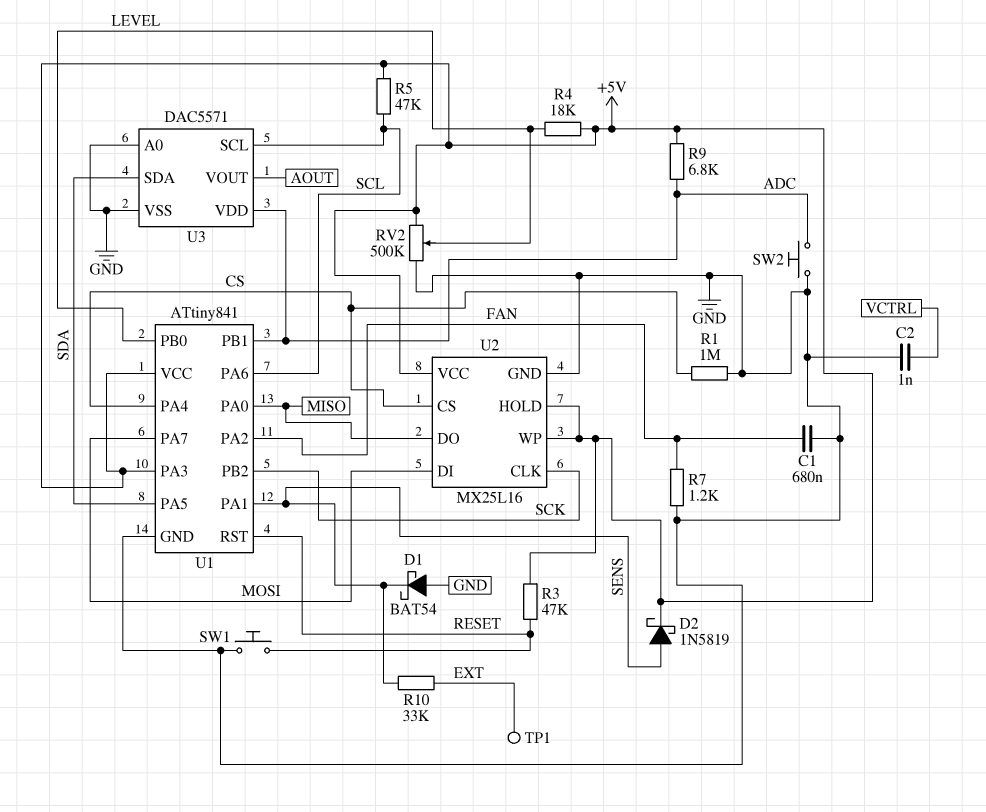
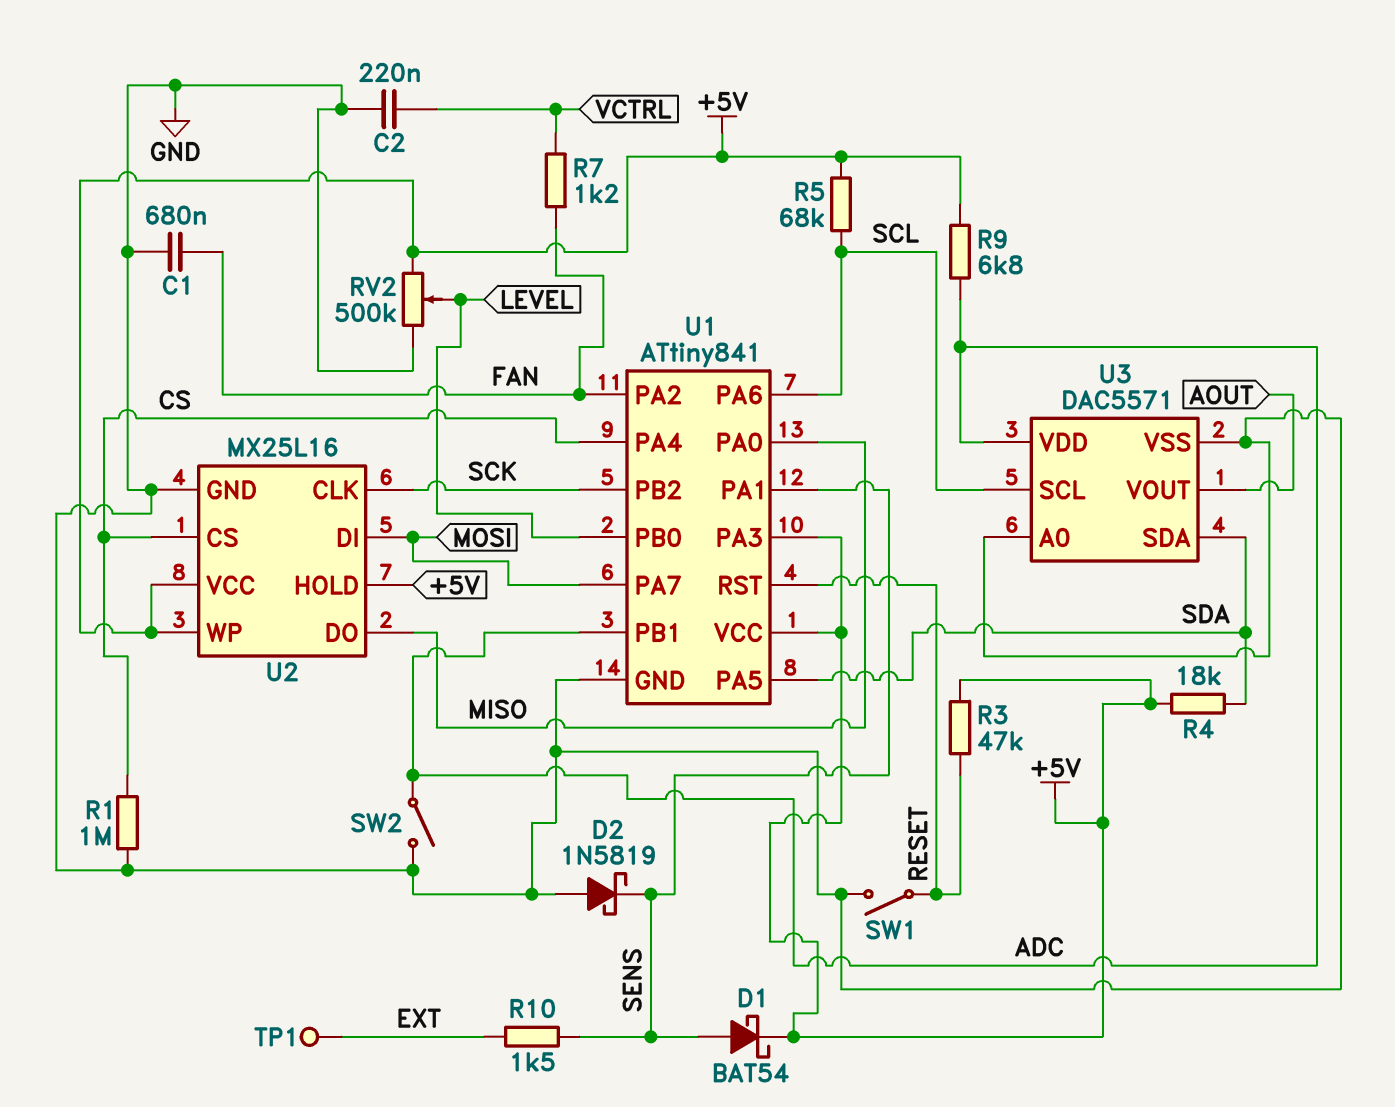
C2: 1nF (GND, VCTRL) -> 220nF (GND, VCTRL)
D1: schottky BAT54 (A GND, K SENS) -> schottky BAT54 (A SENS, K +5V)
D2: schottky 1N5819 (A SENS, K +5V) -> schottky 1N5819 (A GND, K SENS)
R4: 18k (+5V, LEVEL) -> 18k (+5V, SDA)
R5: 47k (+5V, SCL) -> 68k (+5V, SCL)
R7: 1.2k (FAN, GND) -> 1.2k (FAN, VCTRL)
R10: 33k (EXT, SENS) -> 1.5k (EXT, SENS)
SW1: button (GND, RESET) -> switch (GND, RESET)
SW2: button (ADC, GND) -> switch (ADC, GND)

